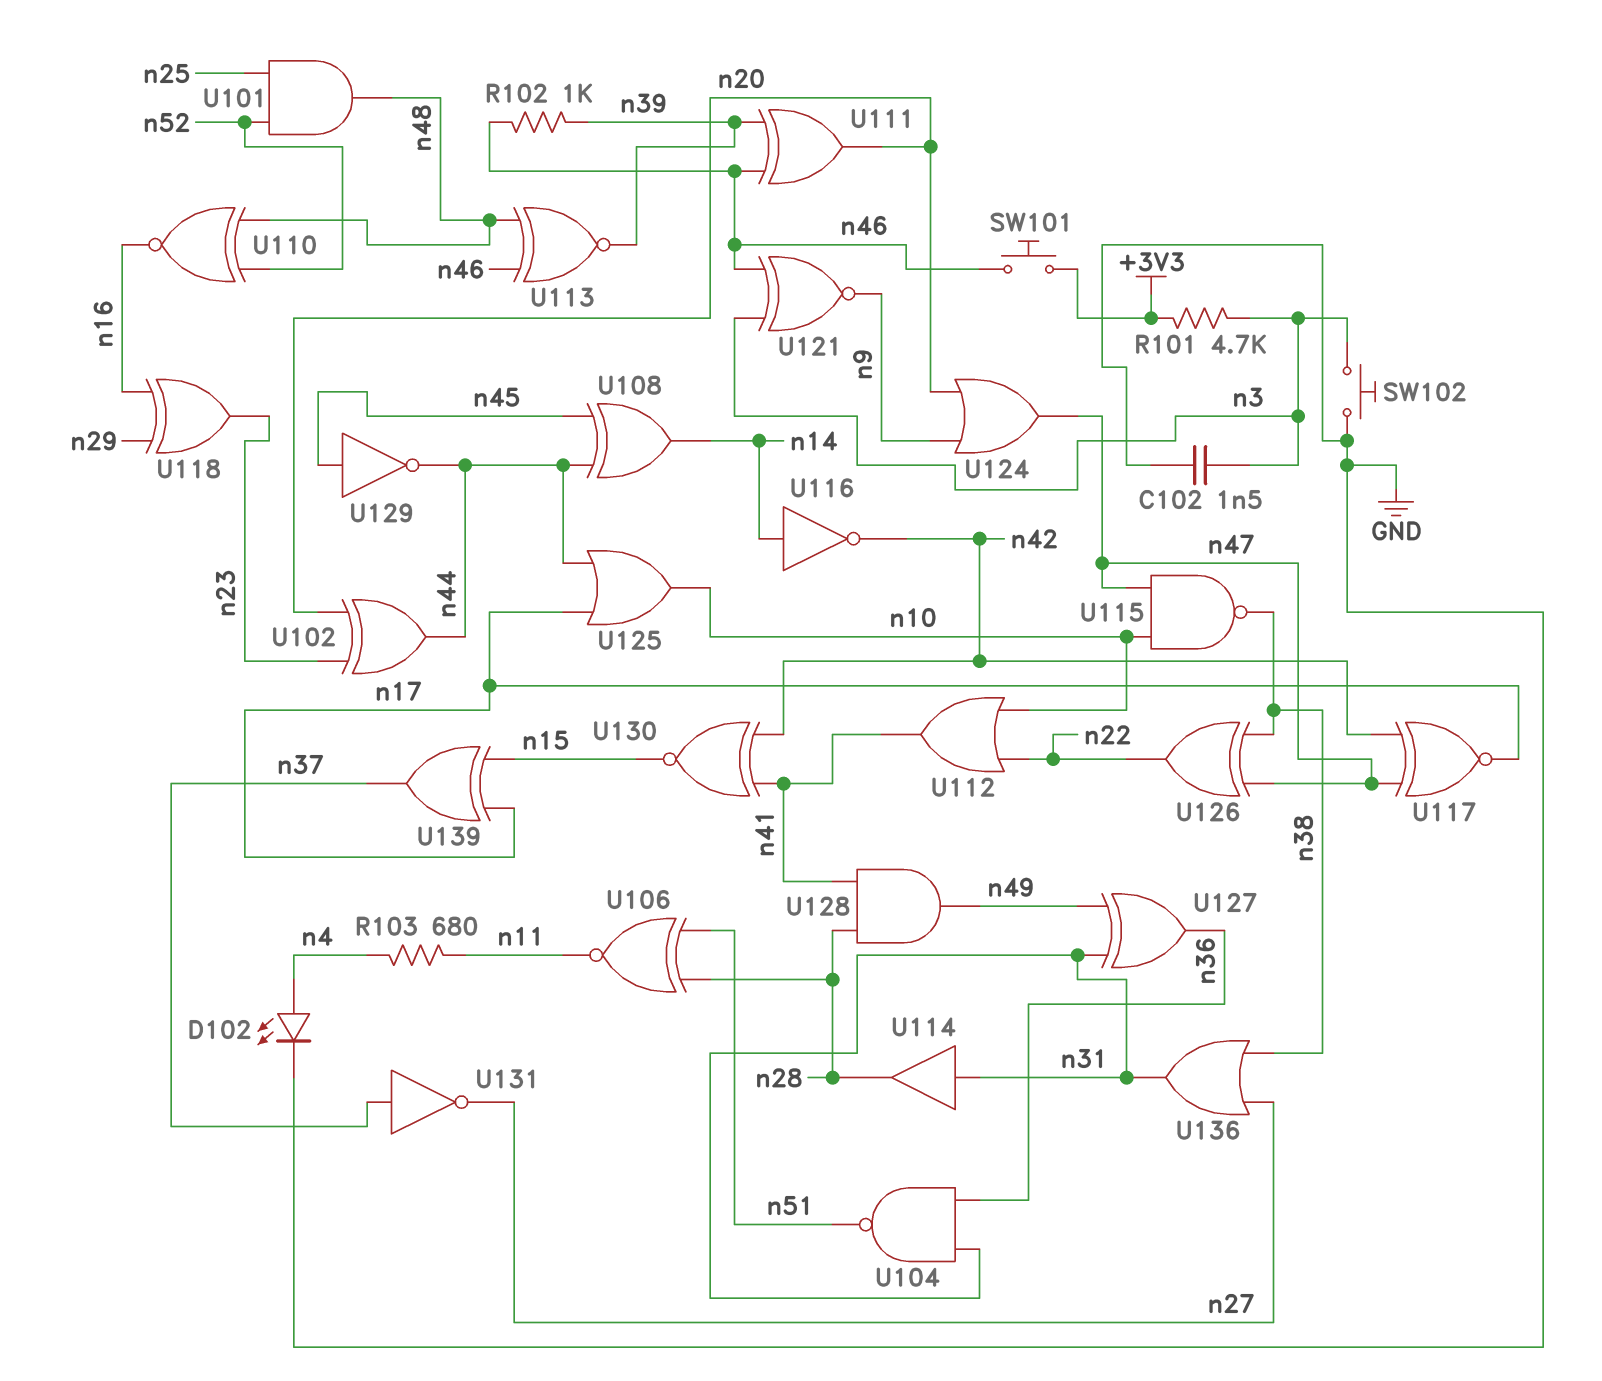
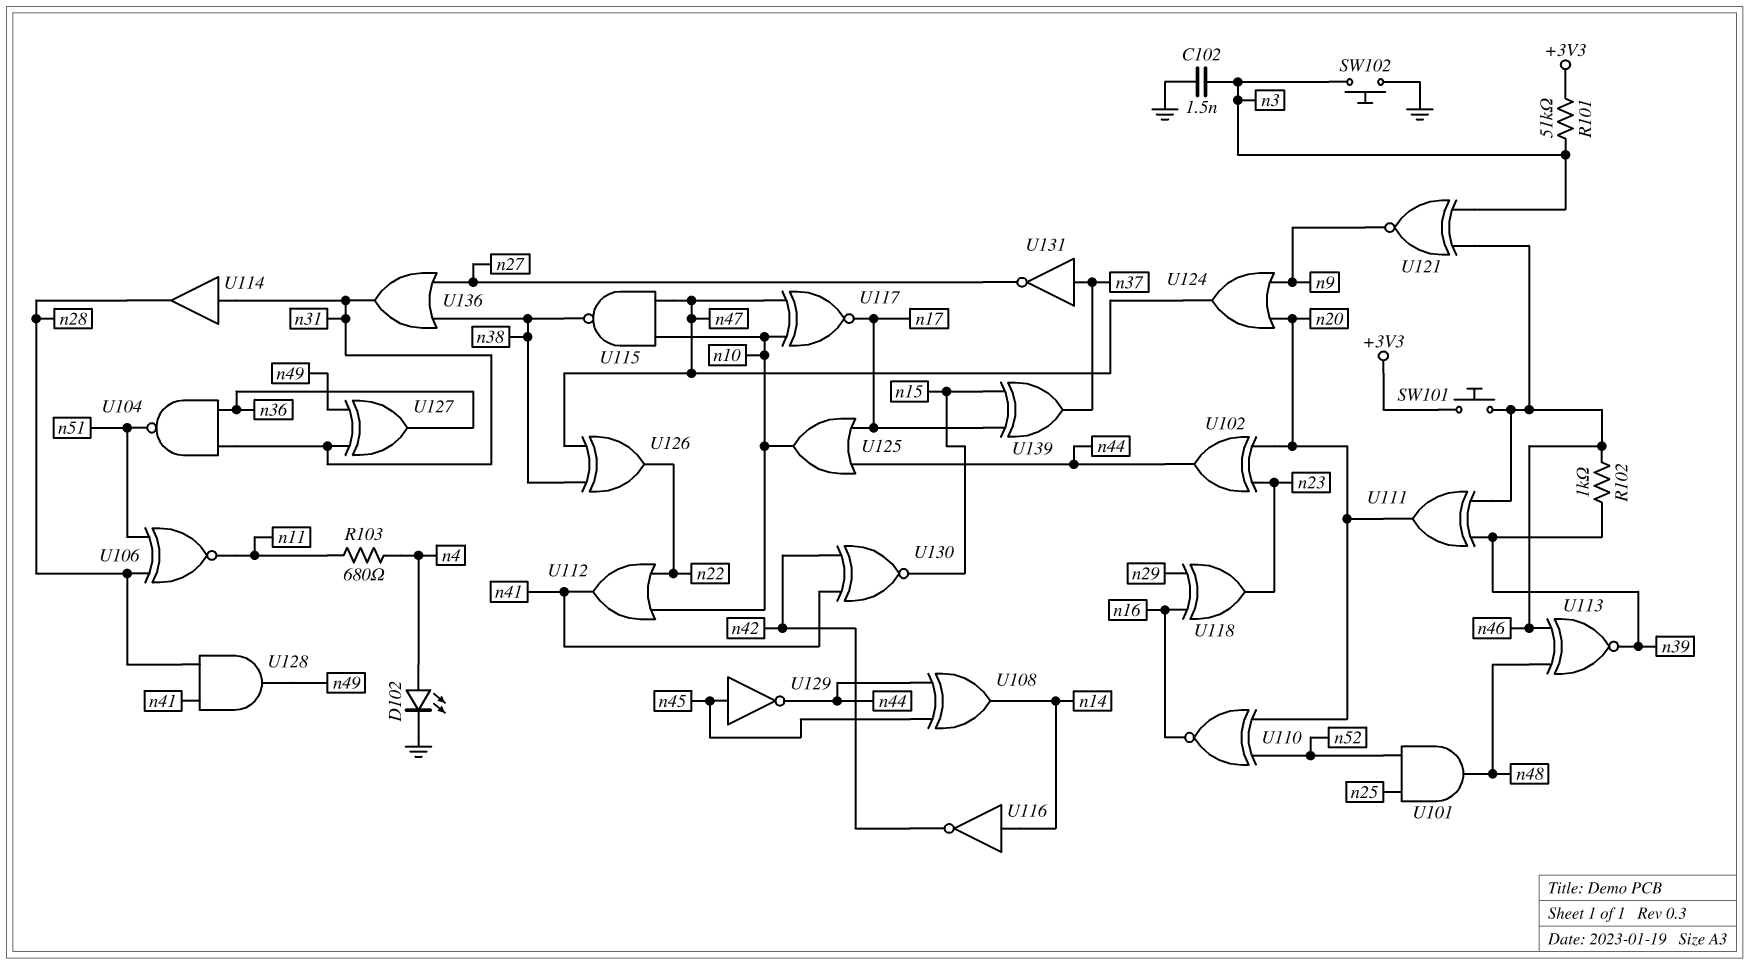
R101: 4.7k (+3V3, n3) -> 51k (+3V3, n3)
U110: XNOR (in n48, in n52, out n16) -> XNOR (in n20, in n52, out n16)
U117: XNOR (in n42, in n47, out n17) -> XNOR (in n10, in n47, out n17)

